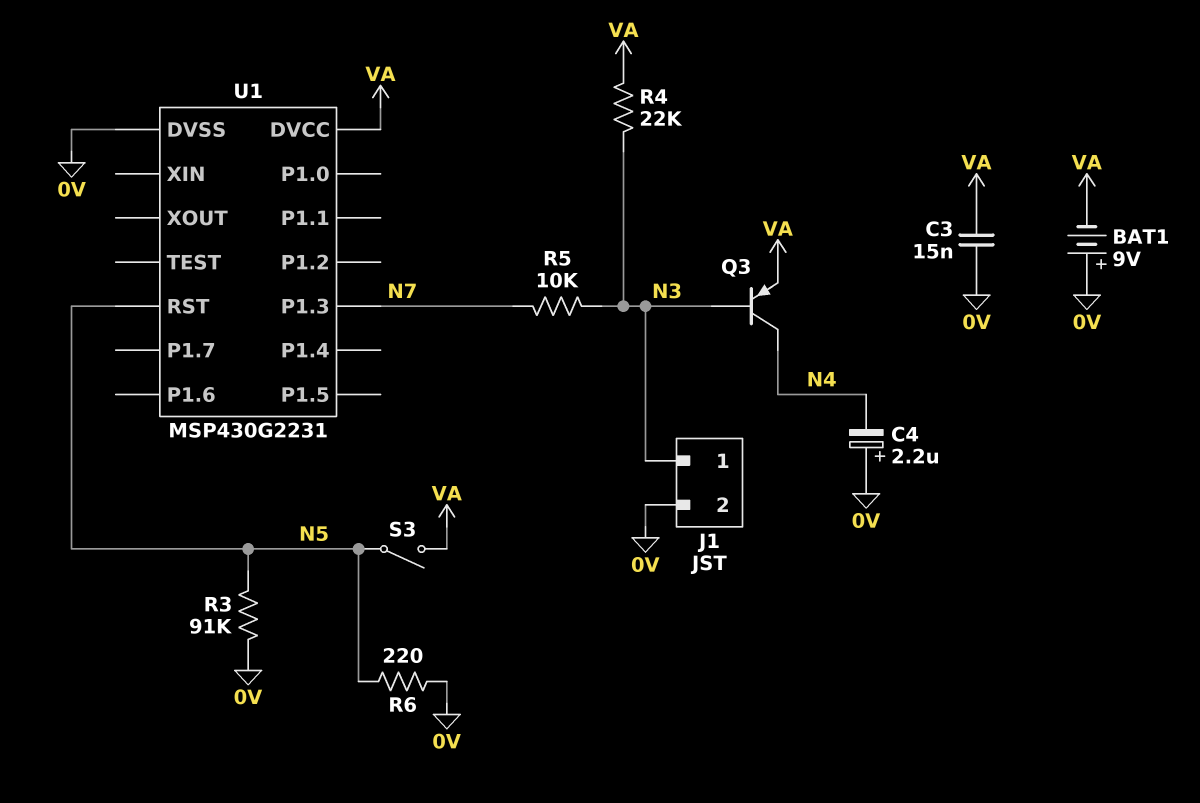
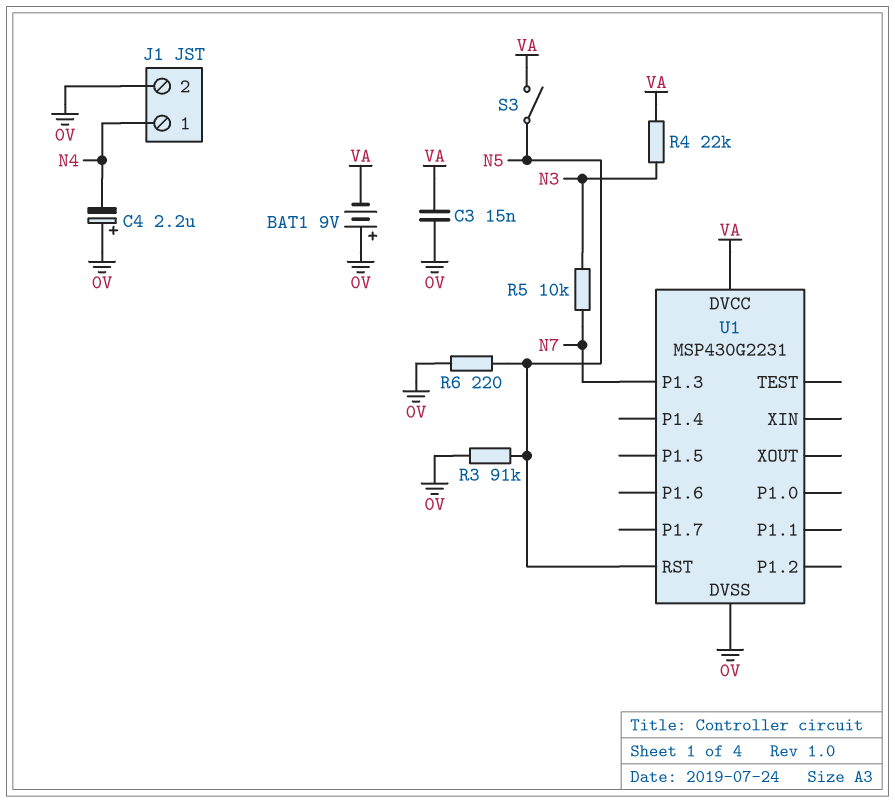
J1 pin 1: N3 -> N4
Q3: PNP (B N3, C N4, E VA) -> none

